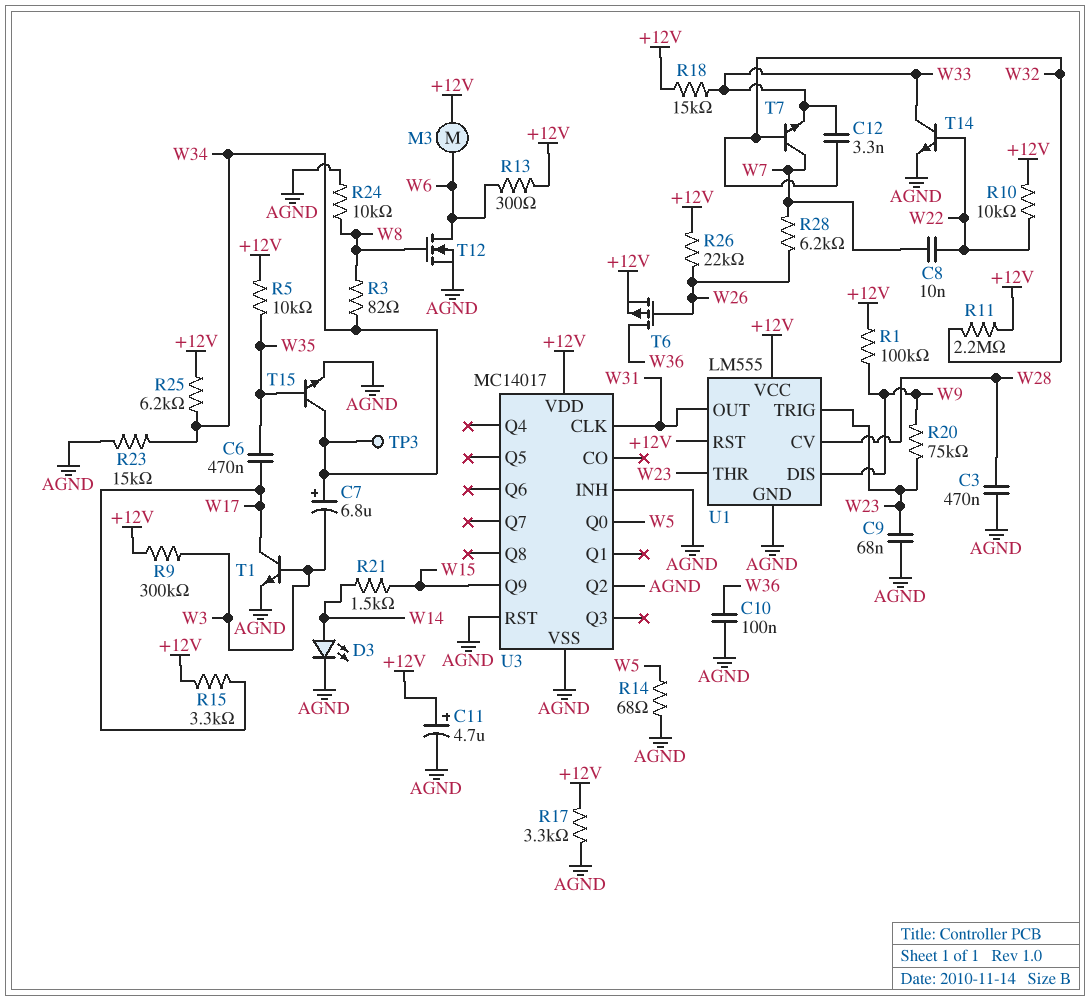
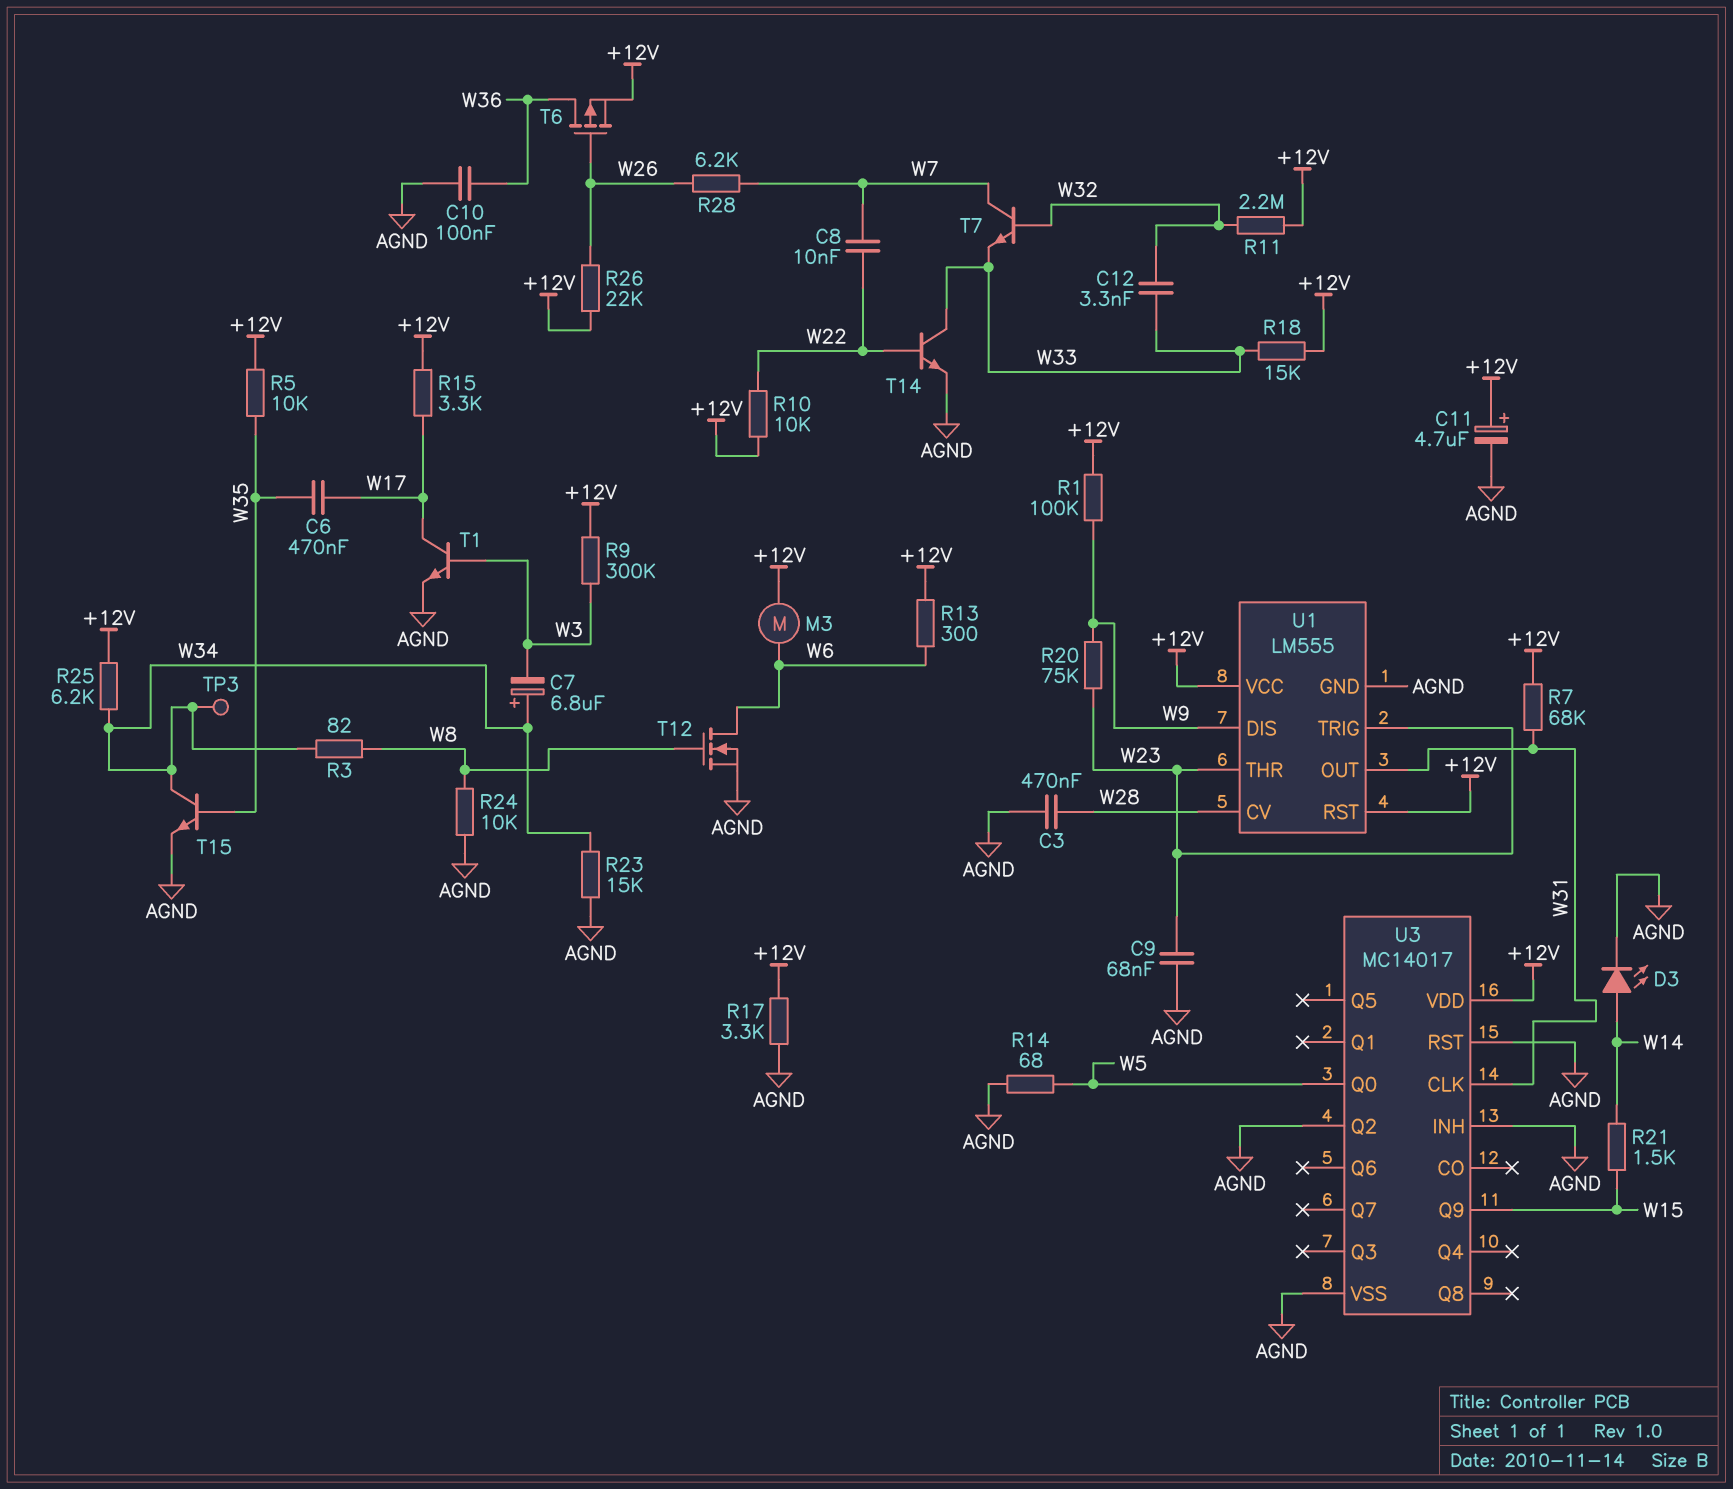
R7: none -> 68k (+12V, W31)

